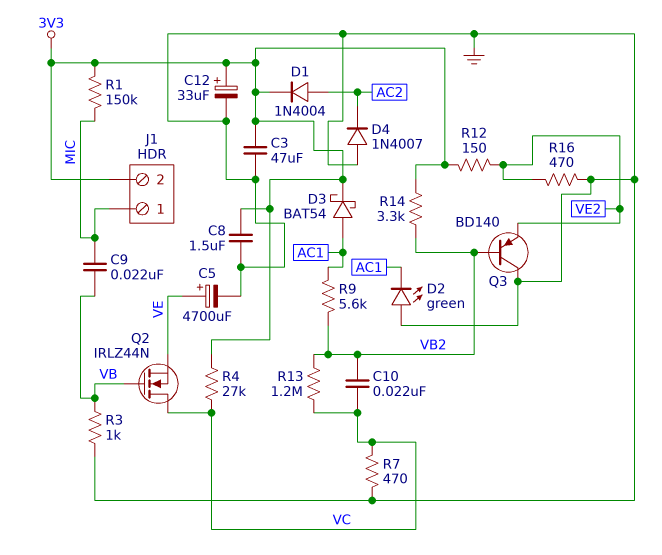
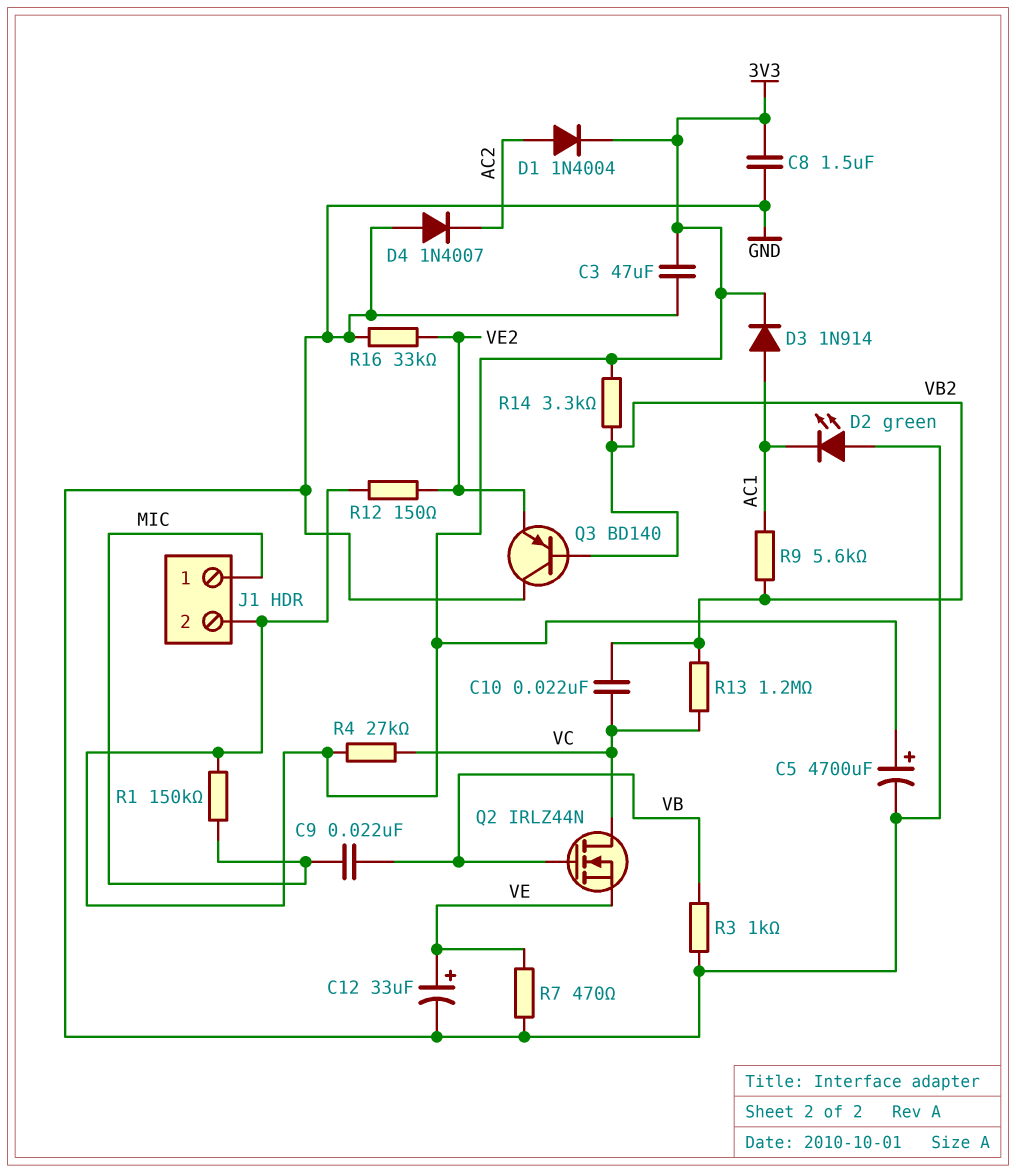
C5: 4700uF (plus VE, minus GND) -> 4700uF (plus 3V3, minus GND)
C12: 33uF (plus 3V3, minus GND) -> 33uF (plus VE, minus GND)
D3: schottky BAT54 (A AC1, K 3V3) -> diode 1N914 (A AC1, K 3V3)
R7: 470 (GND, VC) -> 470 (GND, VE)
R16: 470 (GND, VE2) -> 33k (GND, VE2)

